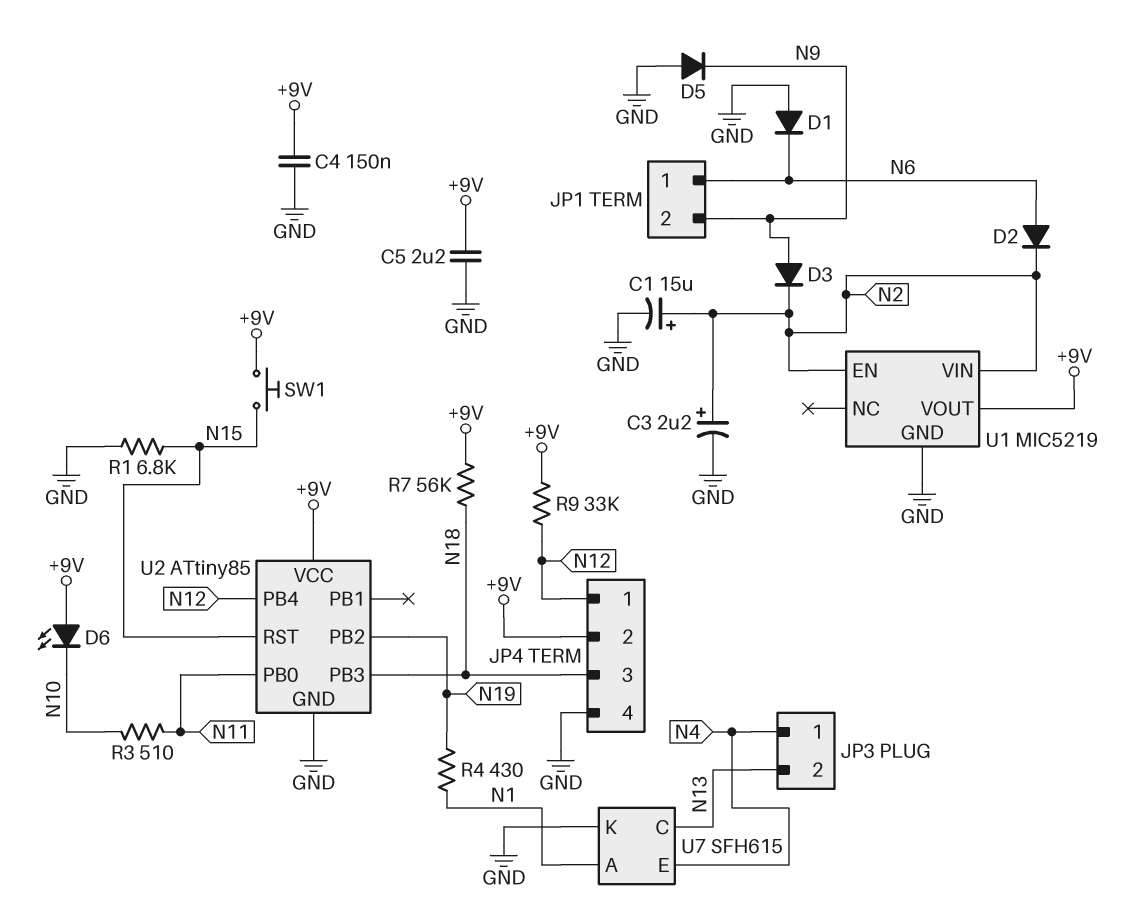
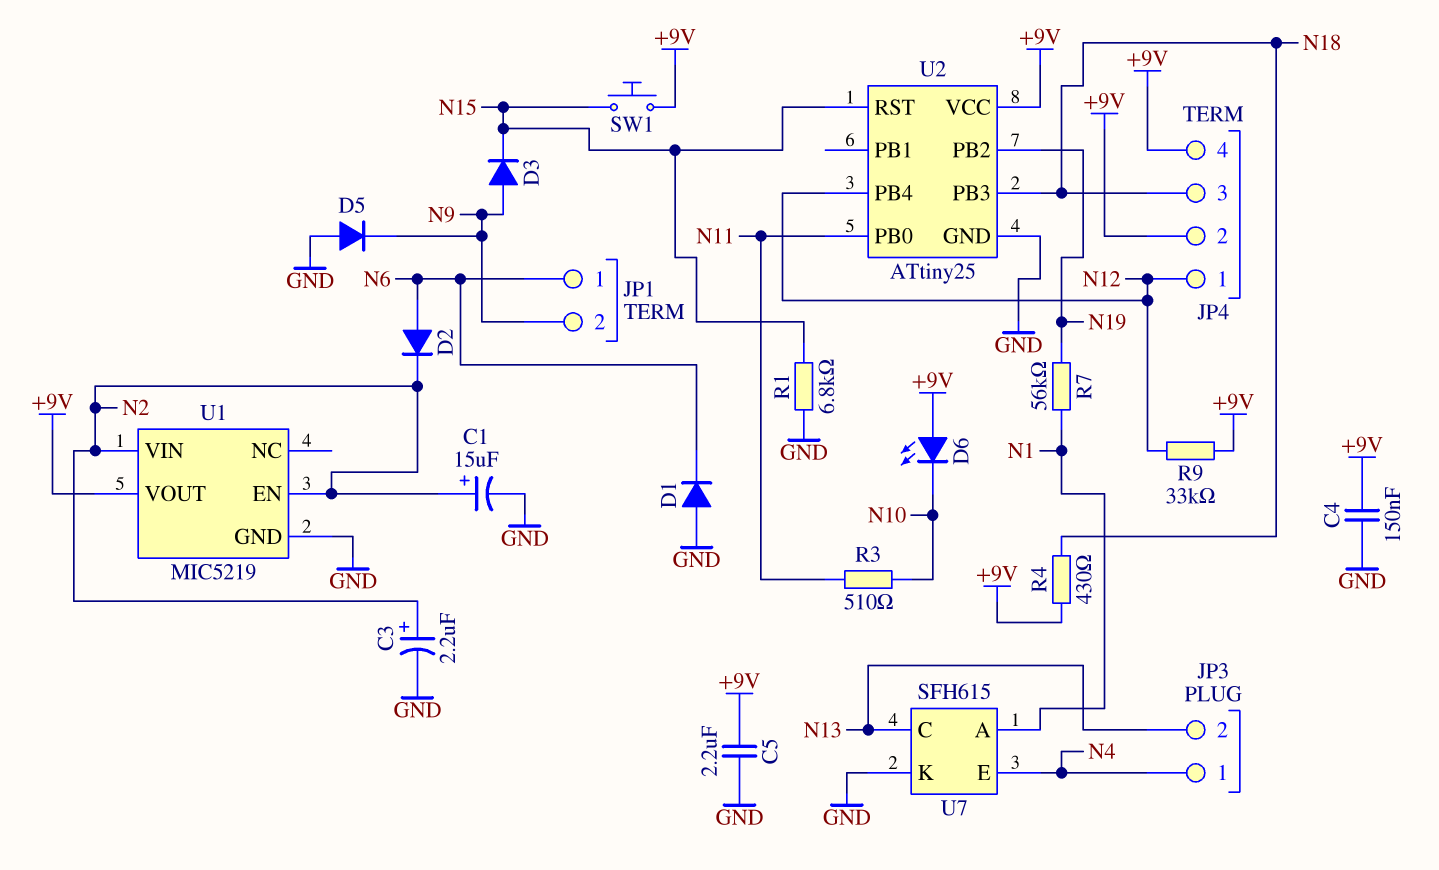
D3: diode (A N9, K N2) -> diode (A N9, K N15)
JP4 pin 4: GND -> +9V
R4: 430 (N1, N19) -> 430 (+9V, N18)
R7: 56k (+9V, N18) -> 56k (N1, N19)
U2: ATtiny85 -> ATtiny25

